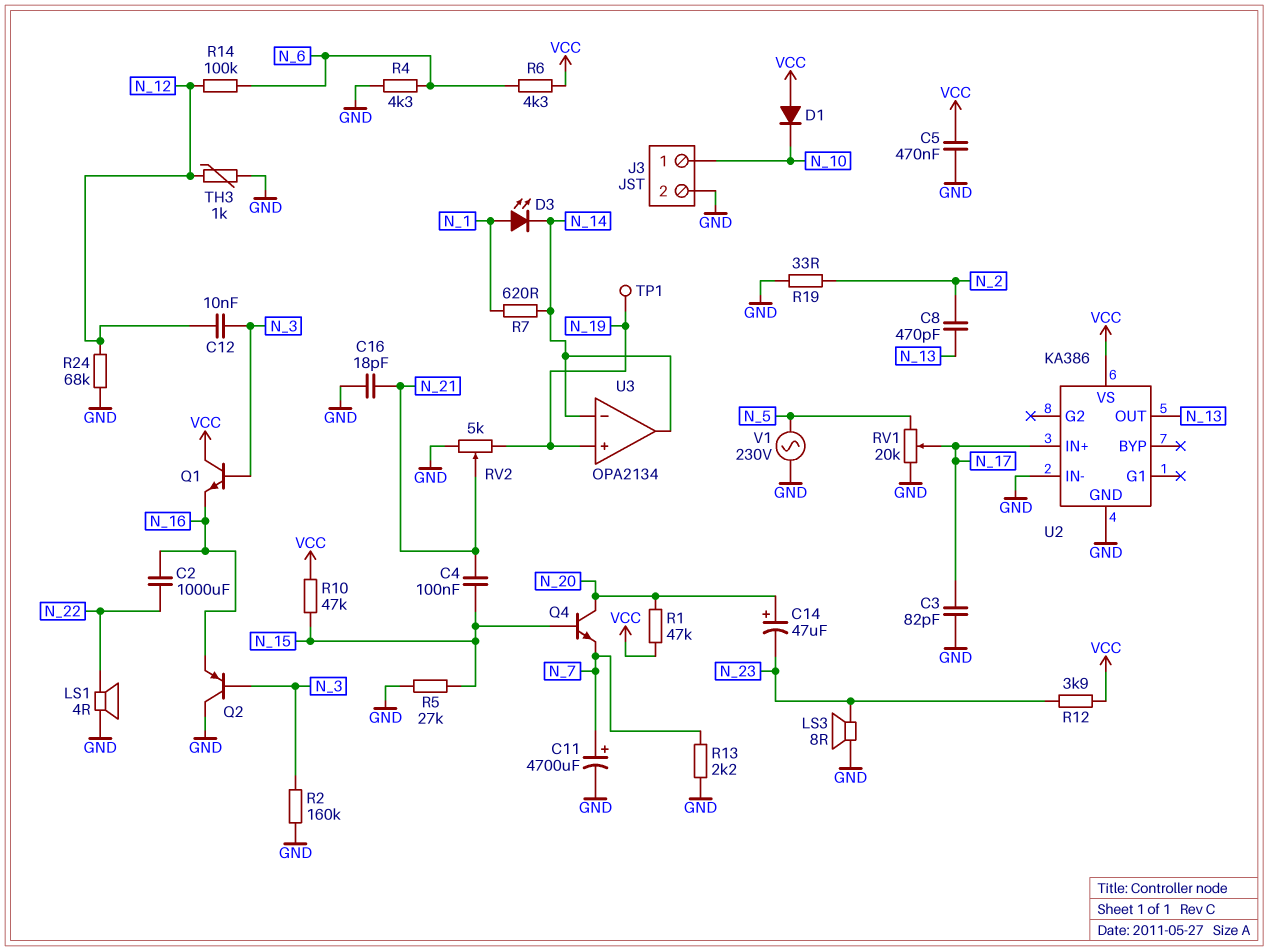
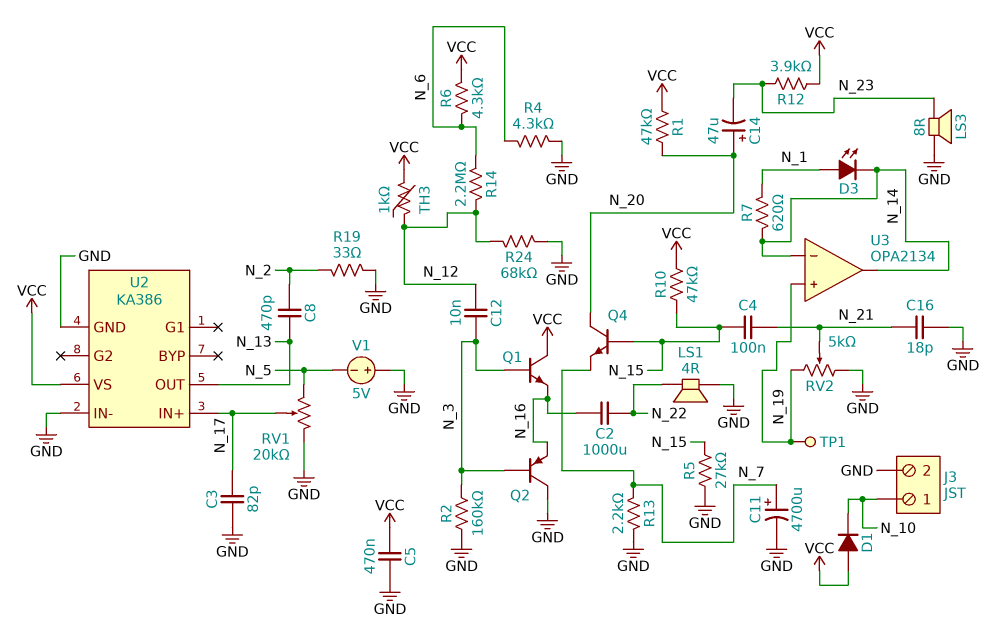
R14: 100k (N_6, N_12) -> 2.2M (N_6, N_12)
TH3: 1k (GND, N_12) -> 1k (N_12, VCC)
V1: AC 230V (GND, N_5) -> 5V (plus GND, minus N_5)

